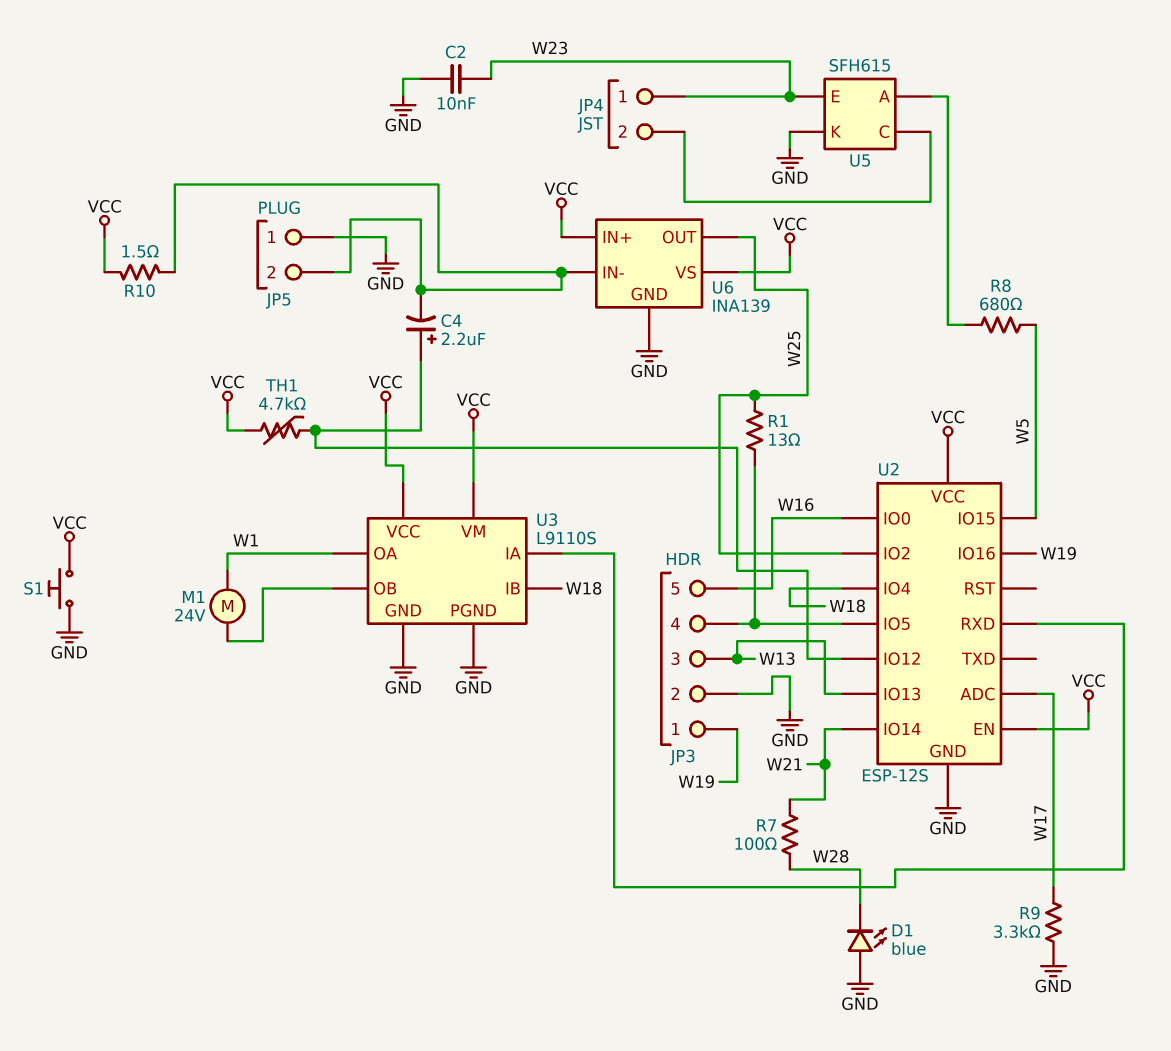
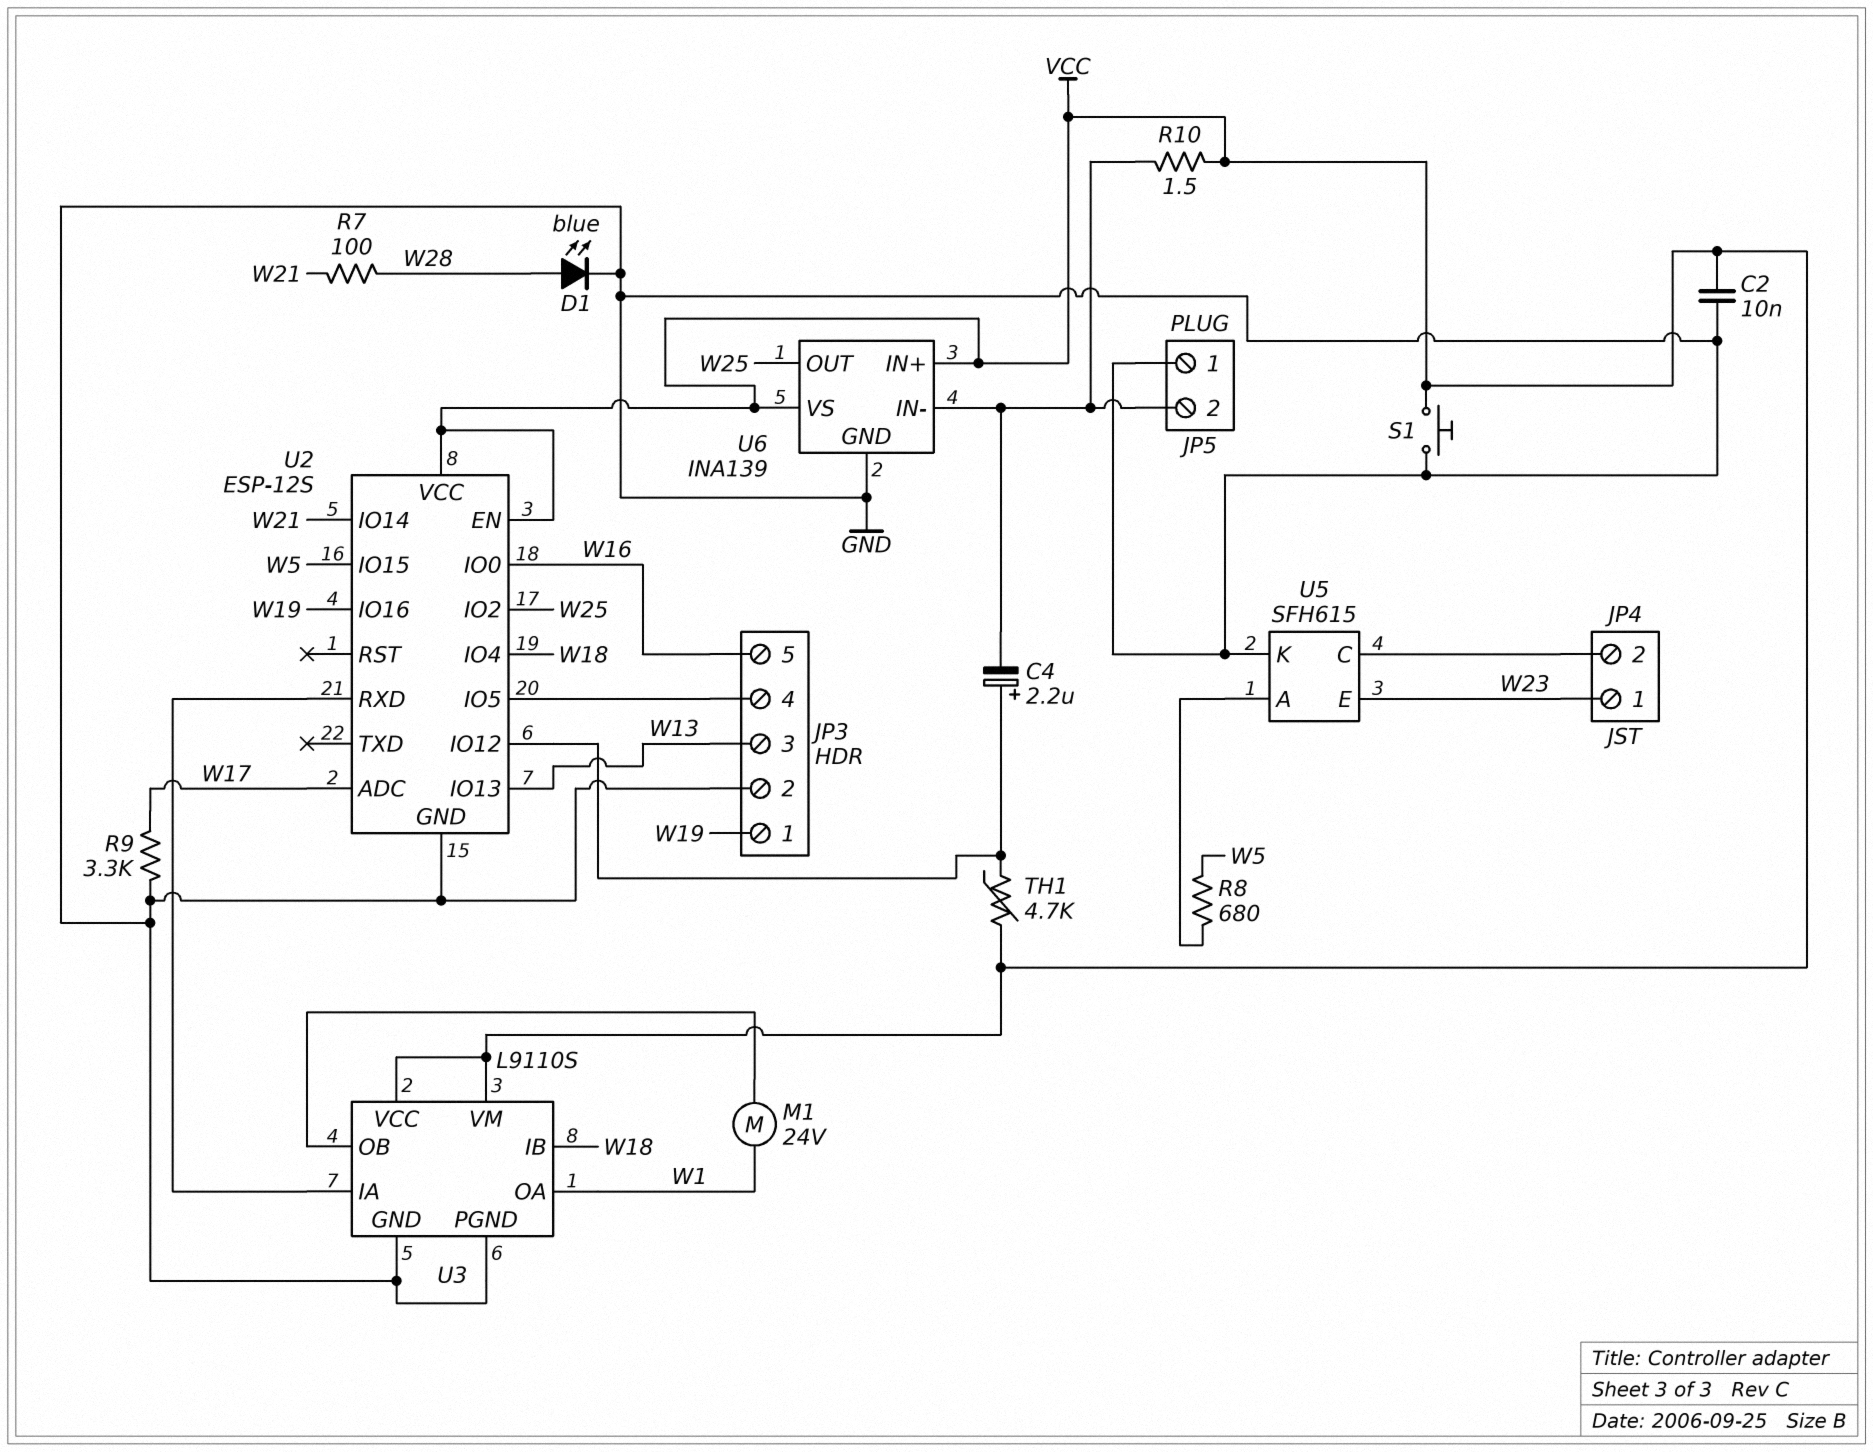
C2: 10nF (GND, W23) -> 10nF (GND, VCC)
D1: LED blue (A GND, K W28) -> LED blue (A W28, K GND)
R1: 13 (JP3/4, W25) -> none

